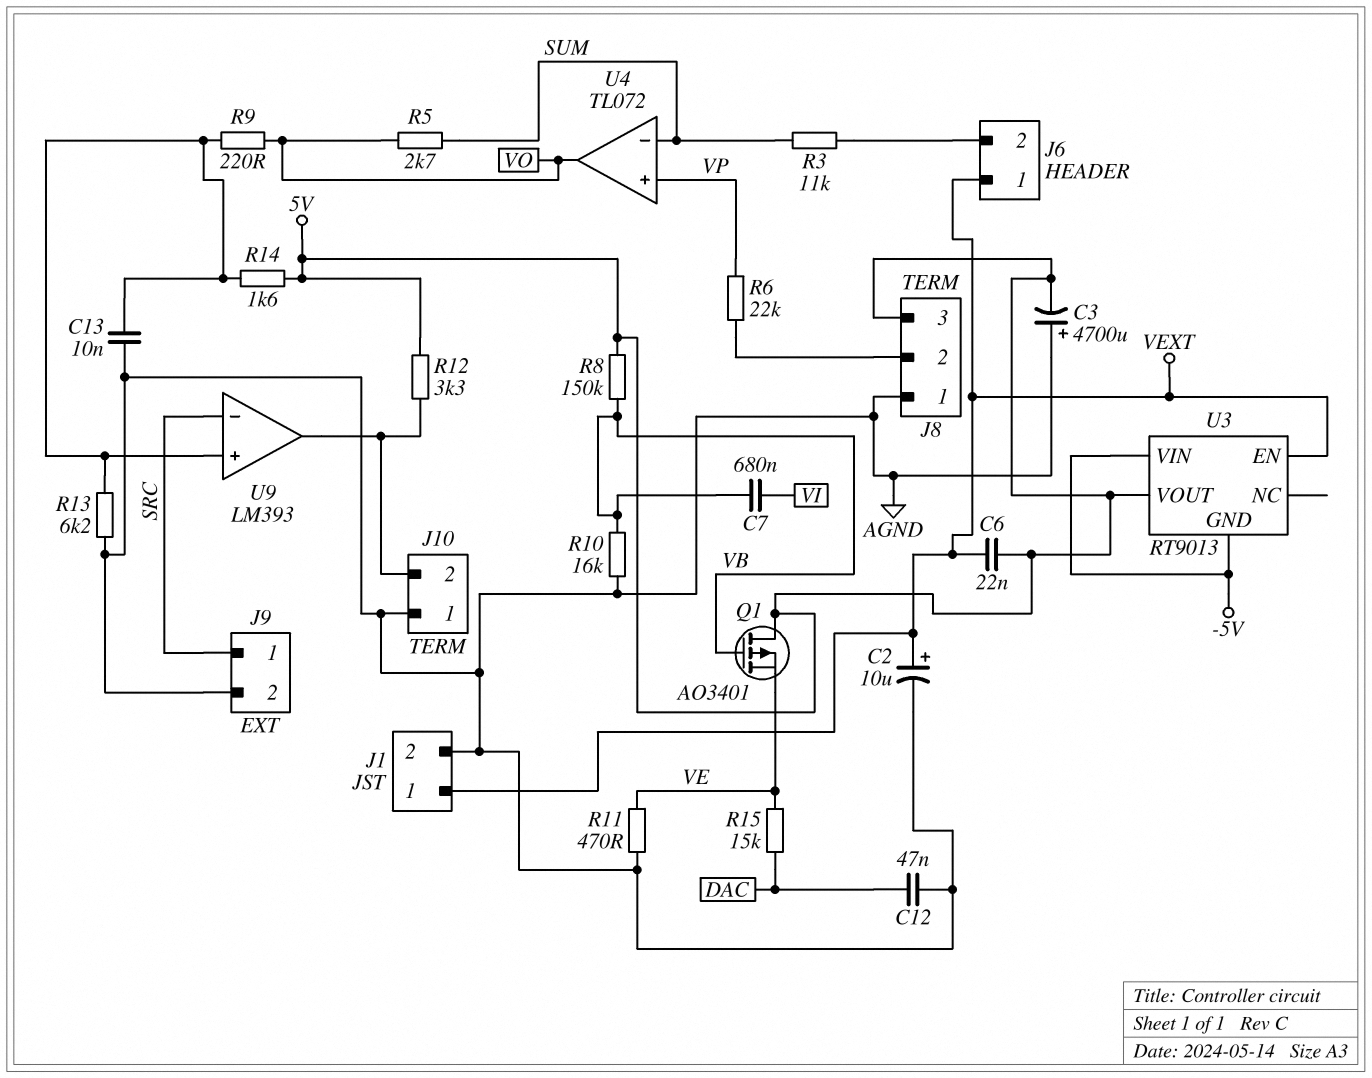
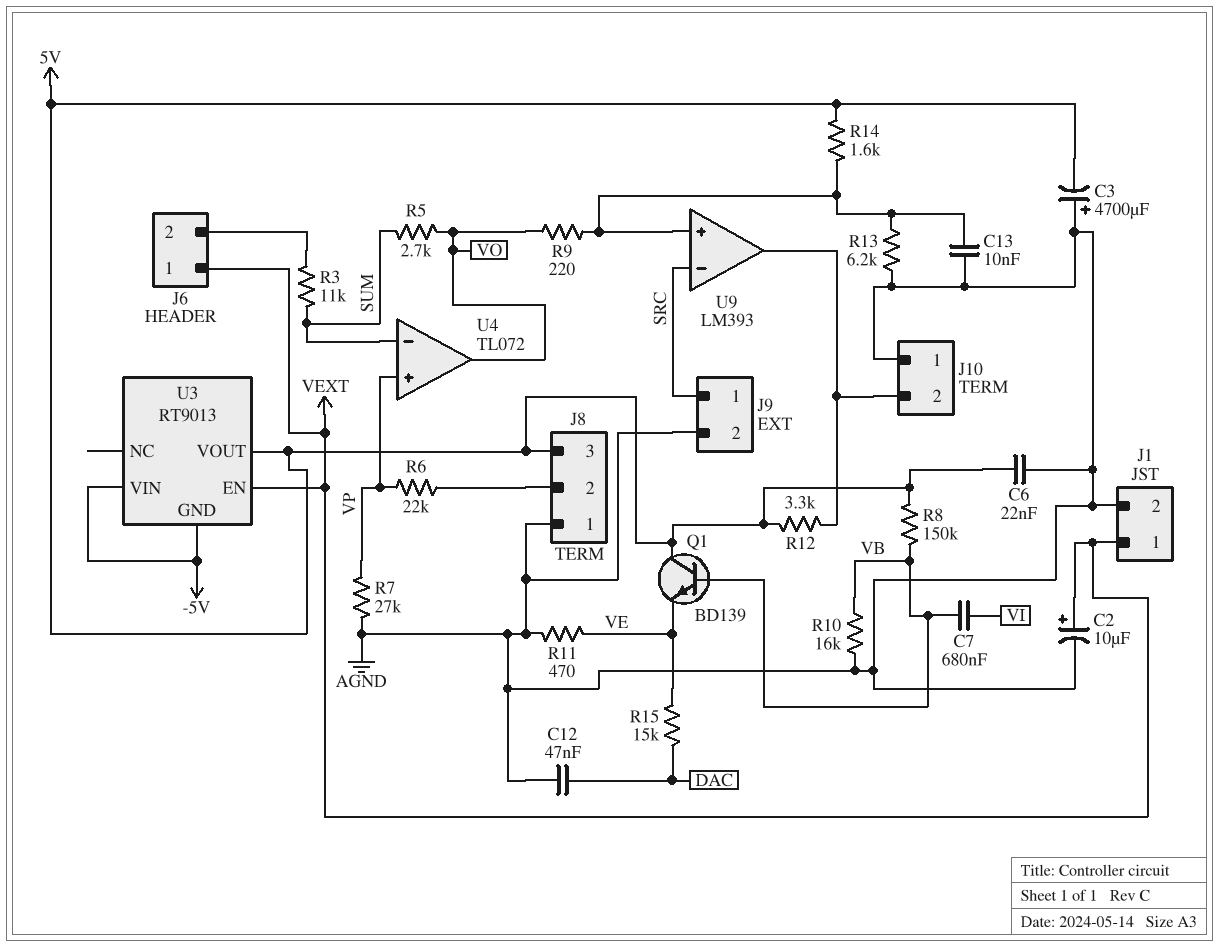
C6: 22nF (5V, VEXT) -> 22nF (5V, AGND)
Q1: PMOS AO3401 (G VB, D 5V, S VE) -> NPN BD139 (B VB, C 5V, E VE)
R7: none -> 27k (AGND, VP)

